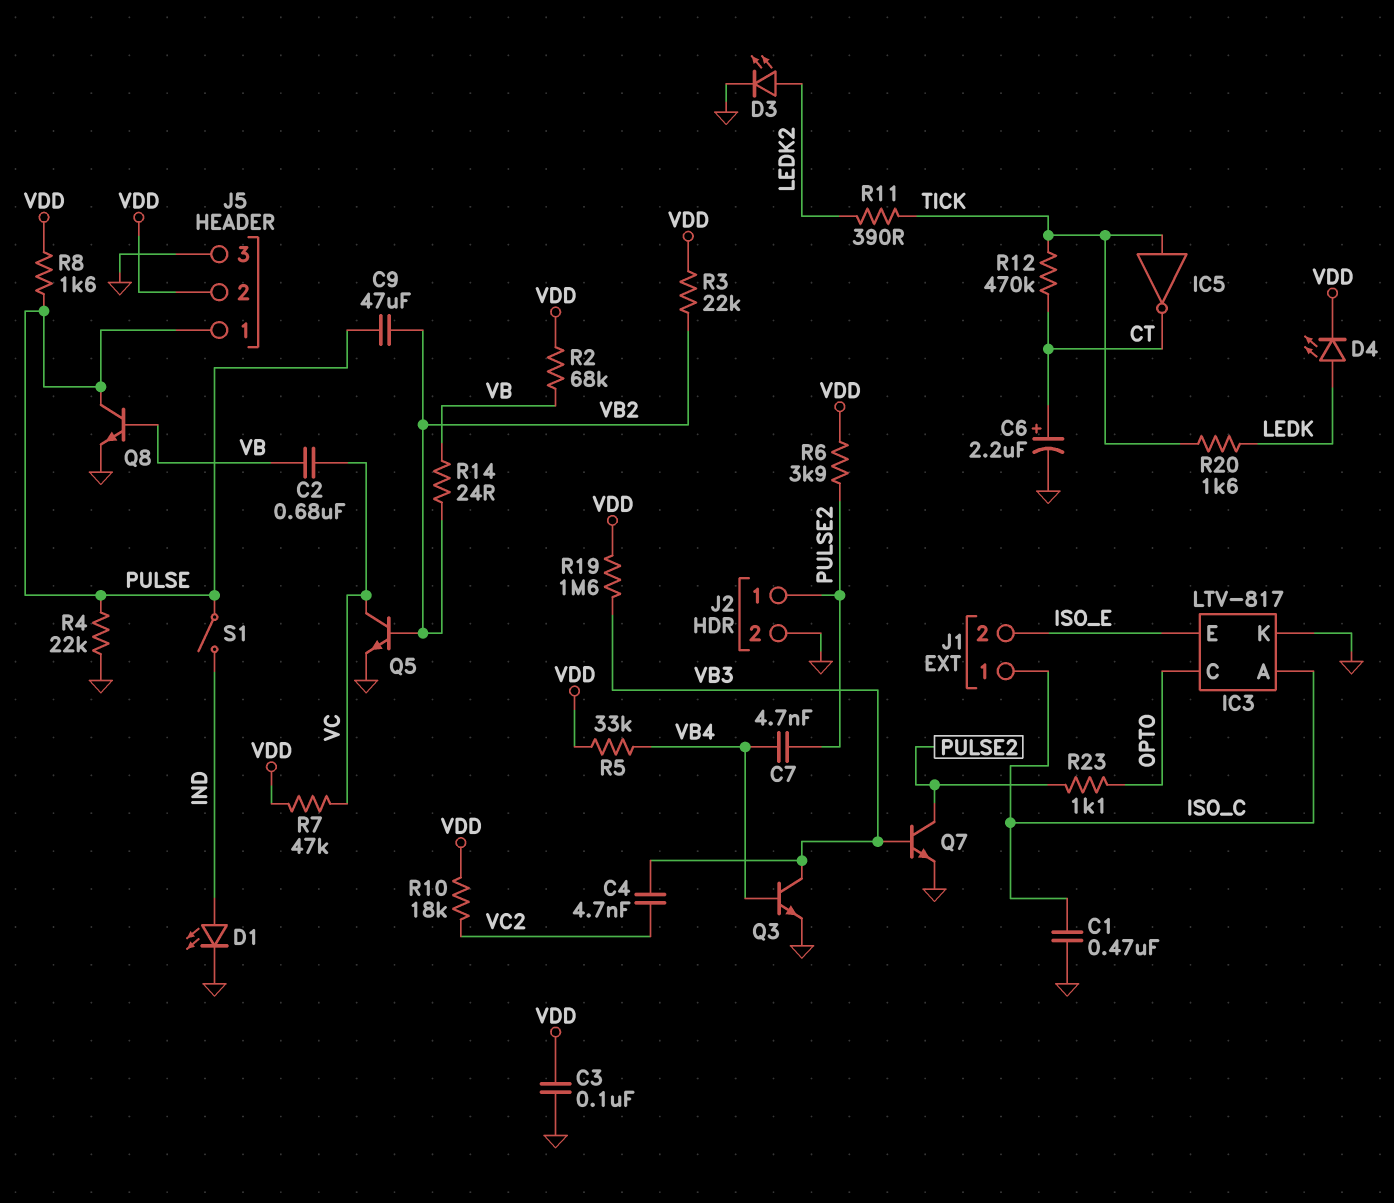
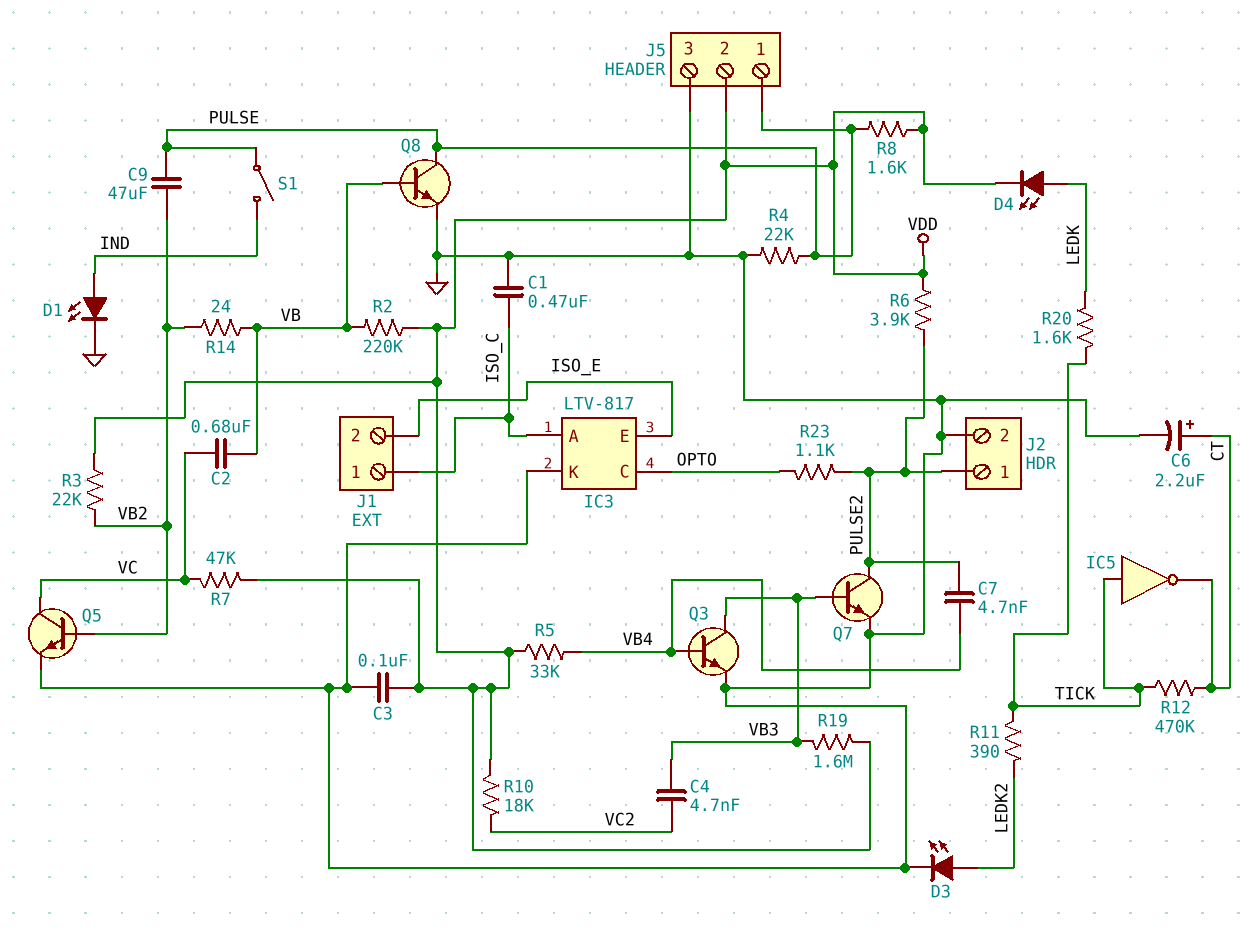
R2: 68k (VB, VDD) -> 220k (VB, VDD)

